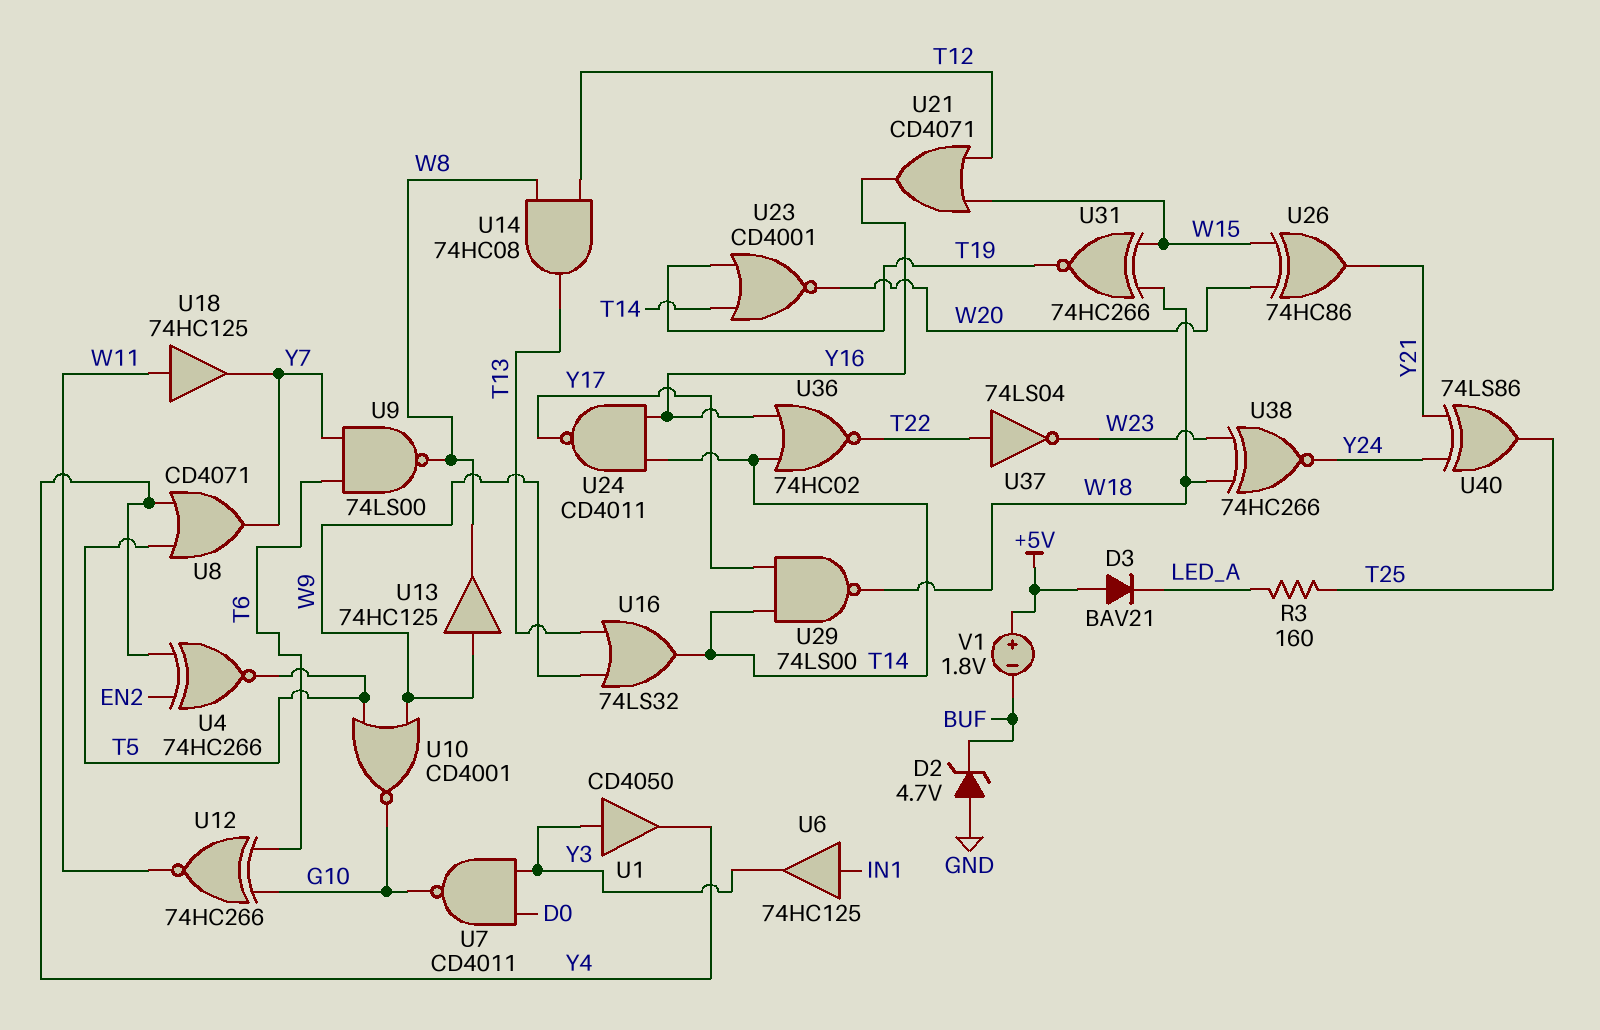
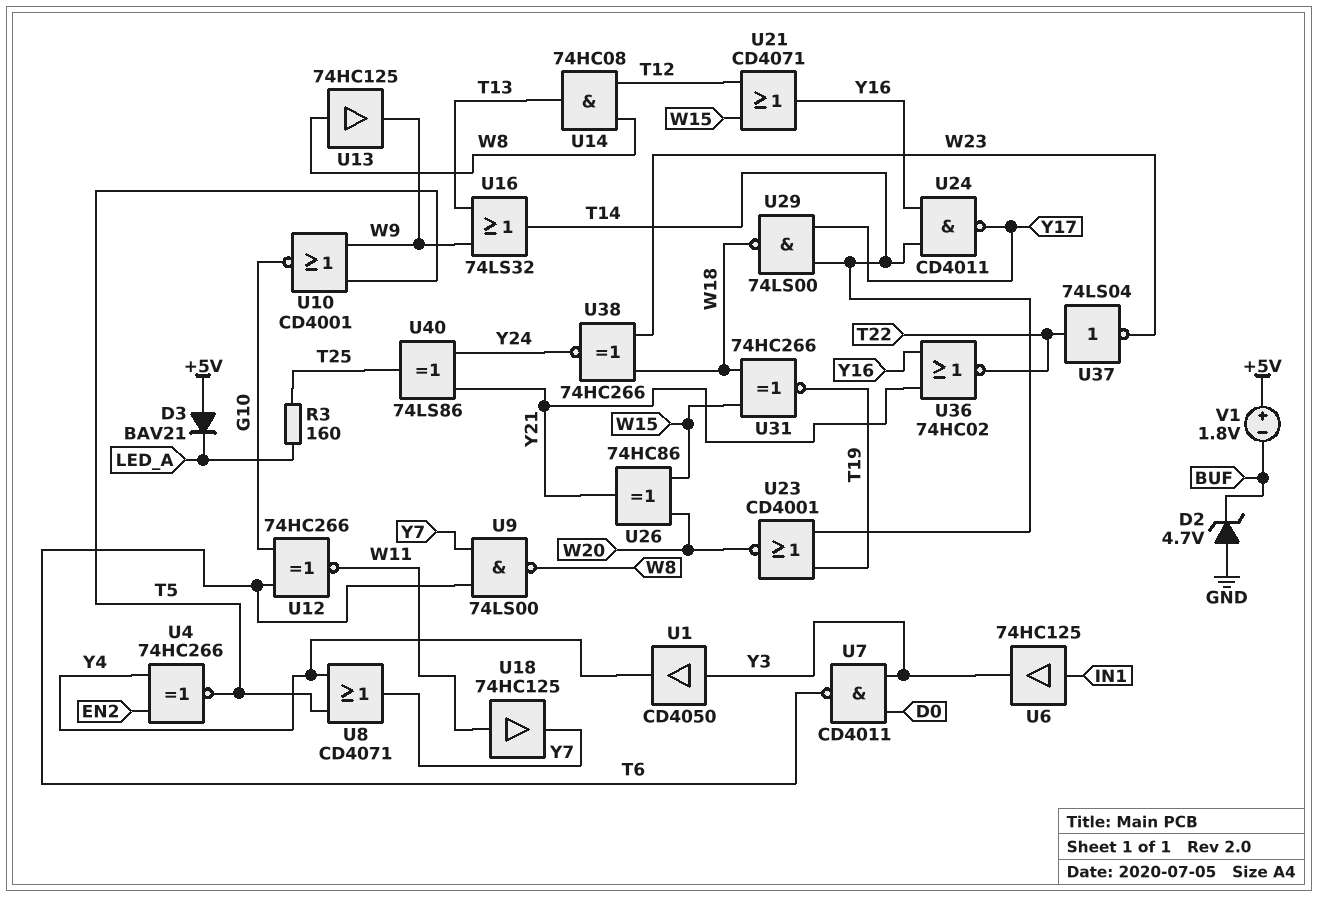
U7: NAND CD4011 (in D0, in Y3, out G10) -> NAND CD4011 (in D0, in Y3, out T6)
U13: buffer 74HC125 (in W9, out W8) -> buffer 74HC125 (in W8, out W9)
U36: NOR 74HC02 (in T14, in Y16, out T22) -> NOR 74HC02 (in Y16, in Y21, out T22)

